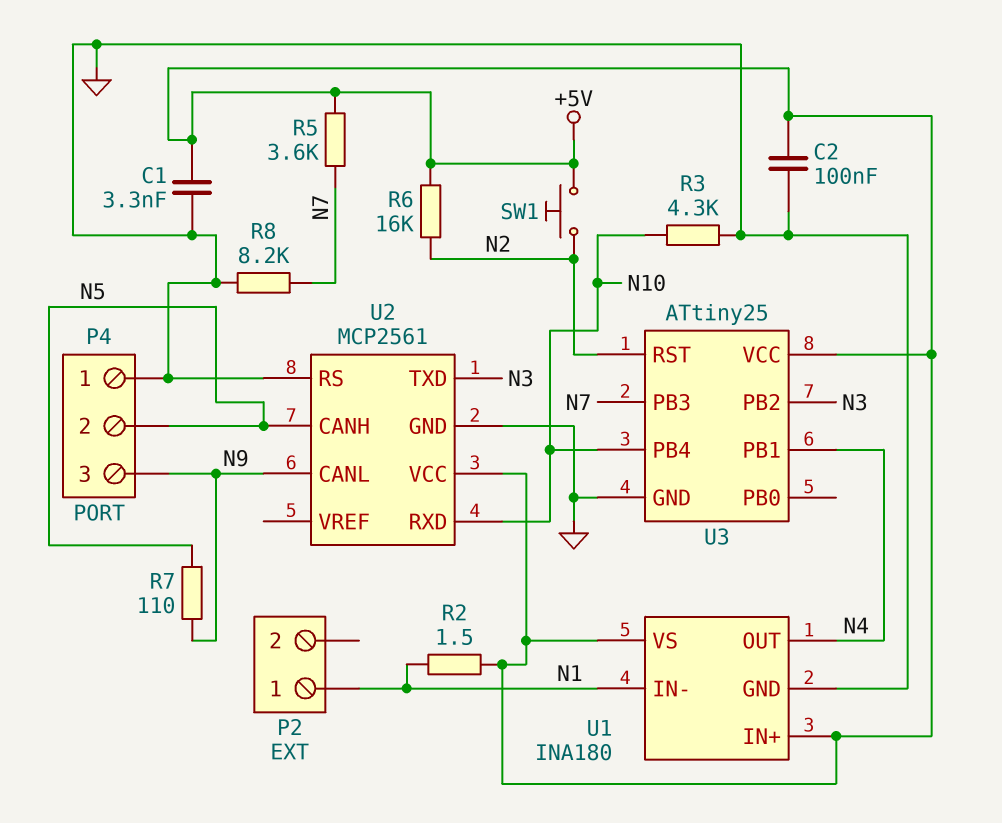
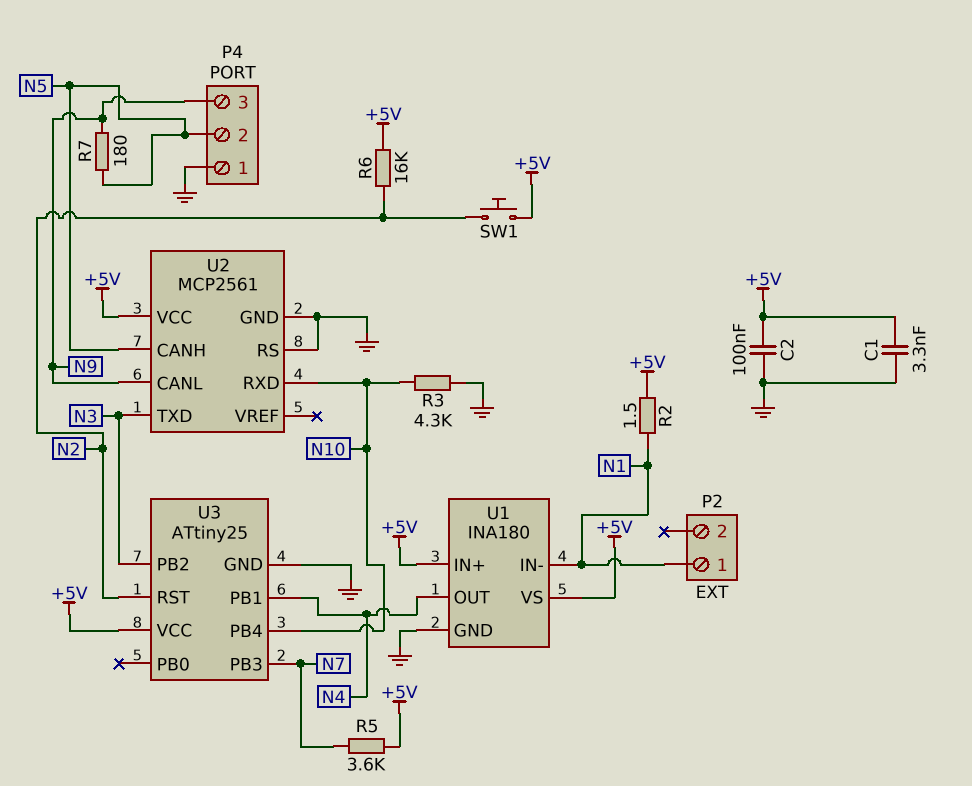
R7: 110 (N5, N9) -> 180 (N5, N9)
R8: 8.2k (GND, N7) -> none

